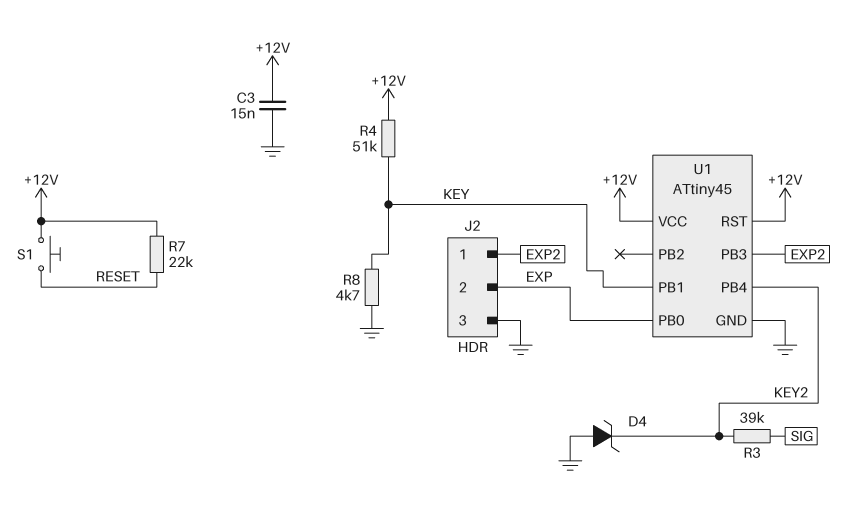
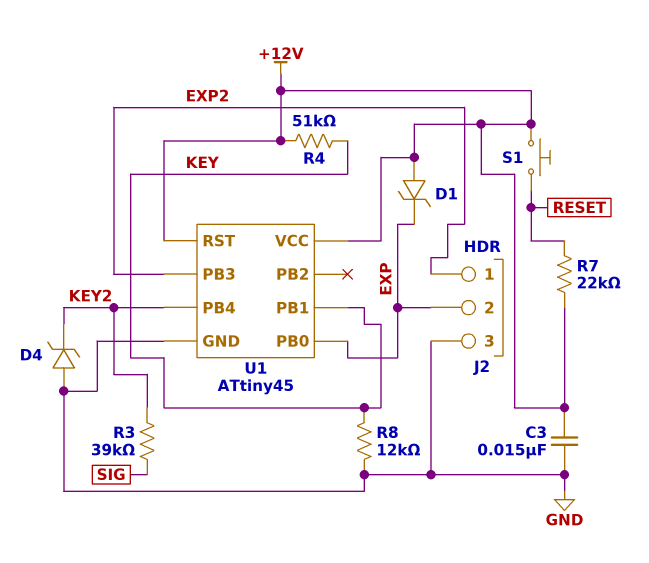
D1: none -> zener (A +12V, K EXP)
R8: 4.7k (GND, KEY) -> 12k (GND, KEY)

